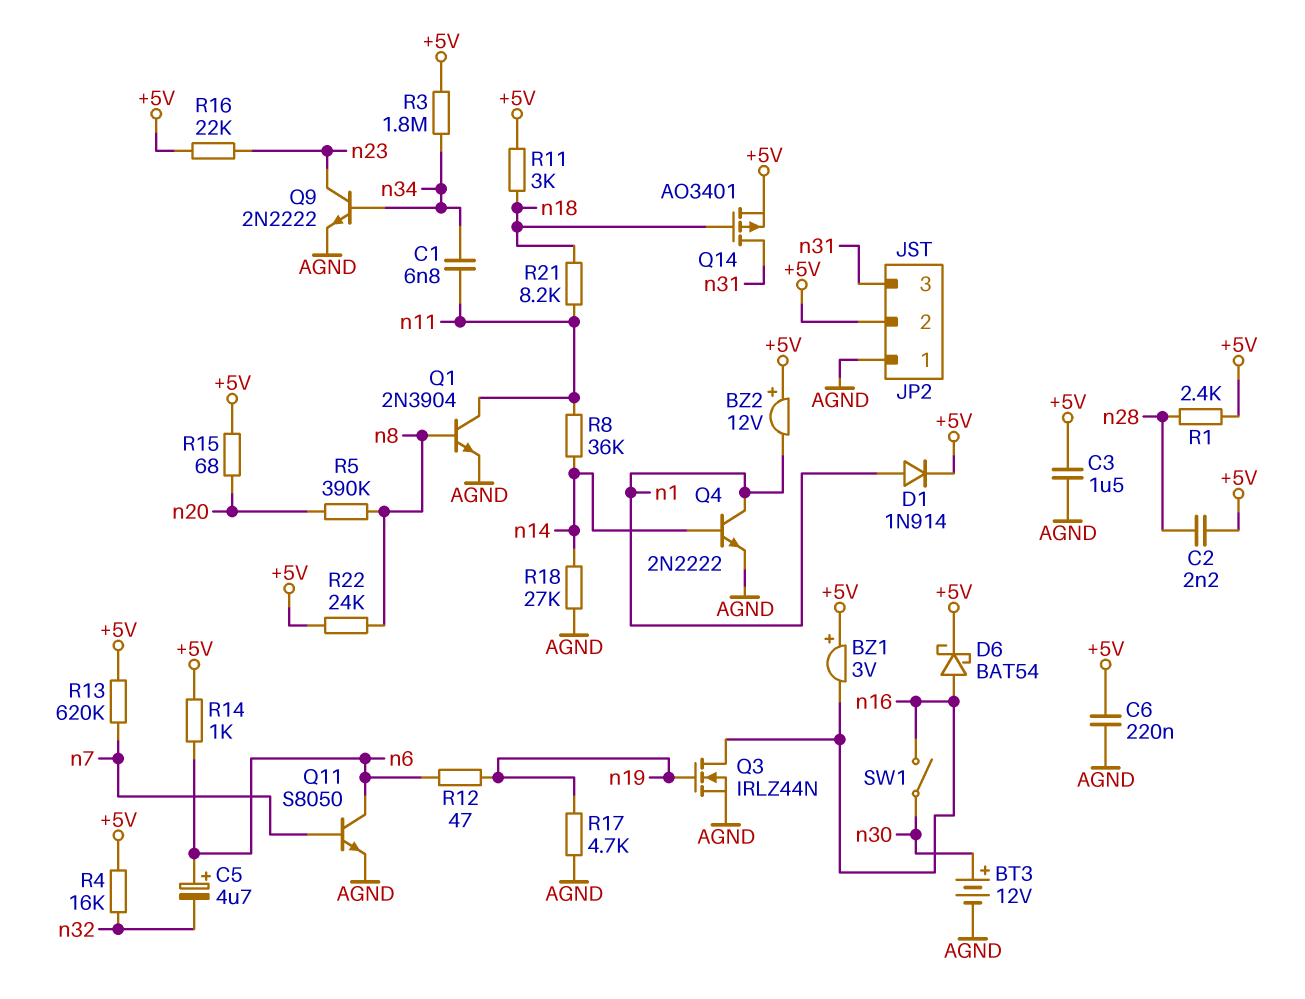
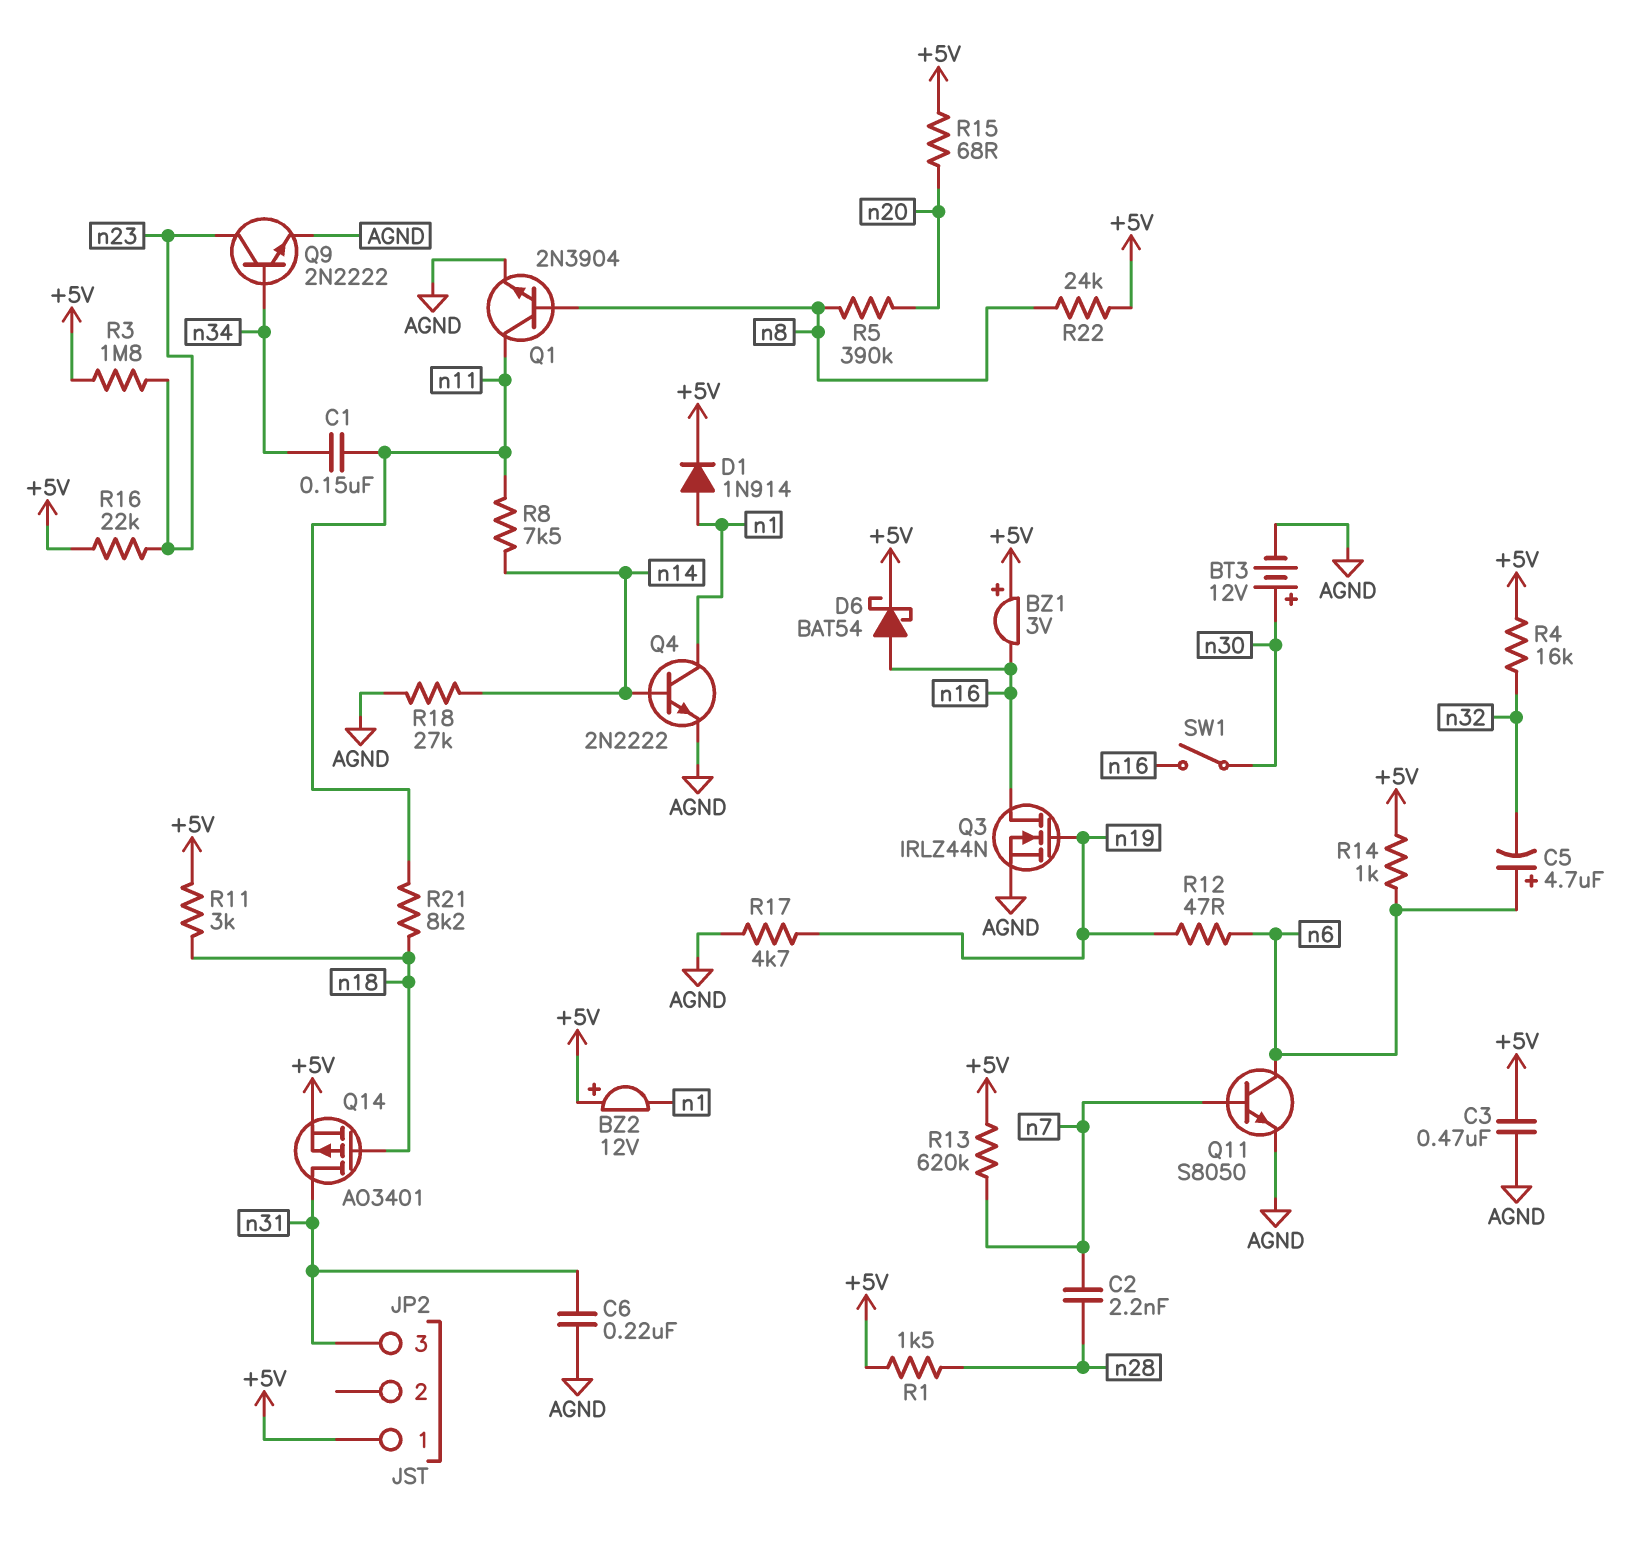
C1: 6.8nF (n11, n34) -> 150nF (n11, n34)
C2: 2.2nF (+5V, n28) -> 2.2nF (n7, n28)
C3: 1.5uF (+5V, AGND) -> 470nF (+5V, AGND)
C6: 220nF (+5V, AGND) -> 220nF (AGND, n31)
JP2 pin 1: AGND -> +5V
JP2 pin 2: +5V -> none
R1: 2.4k (+5V, n28) -> 1.5k (+5V, n28)
R3: 1.8M (+5V, n34) -> 1.8M (+5V, n23)
R8: 36k (n11, n14) -> 7.5k (n11, n14)

